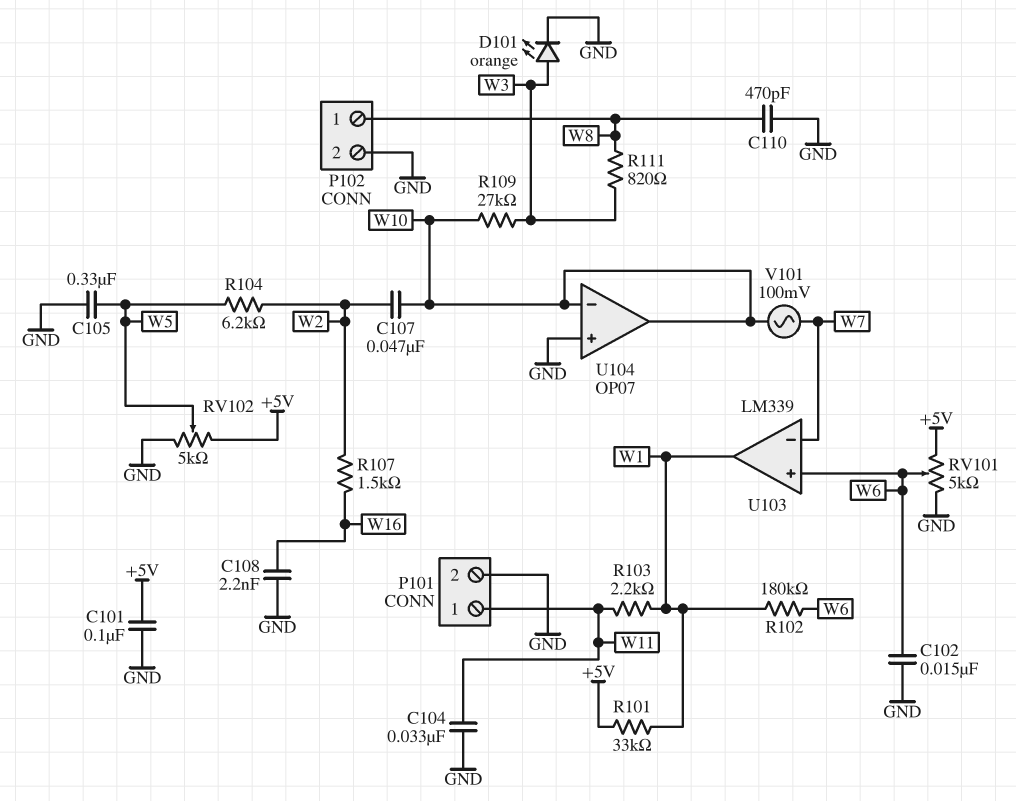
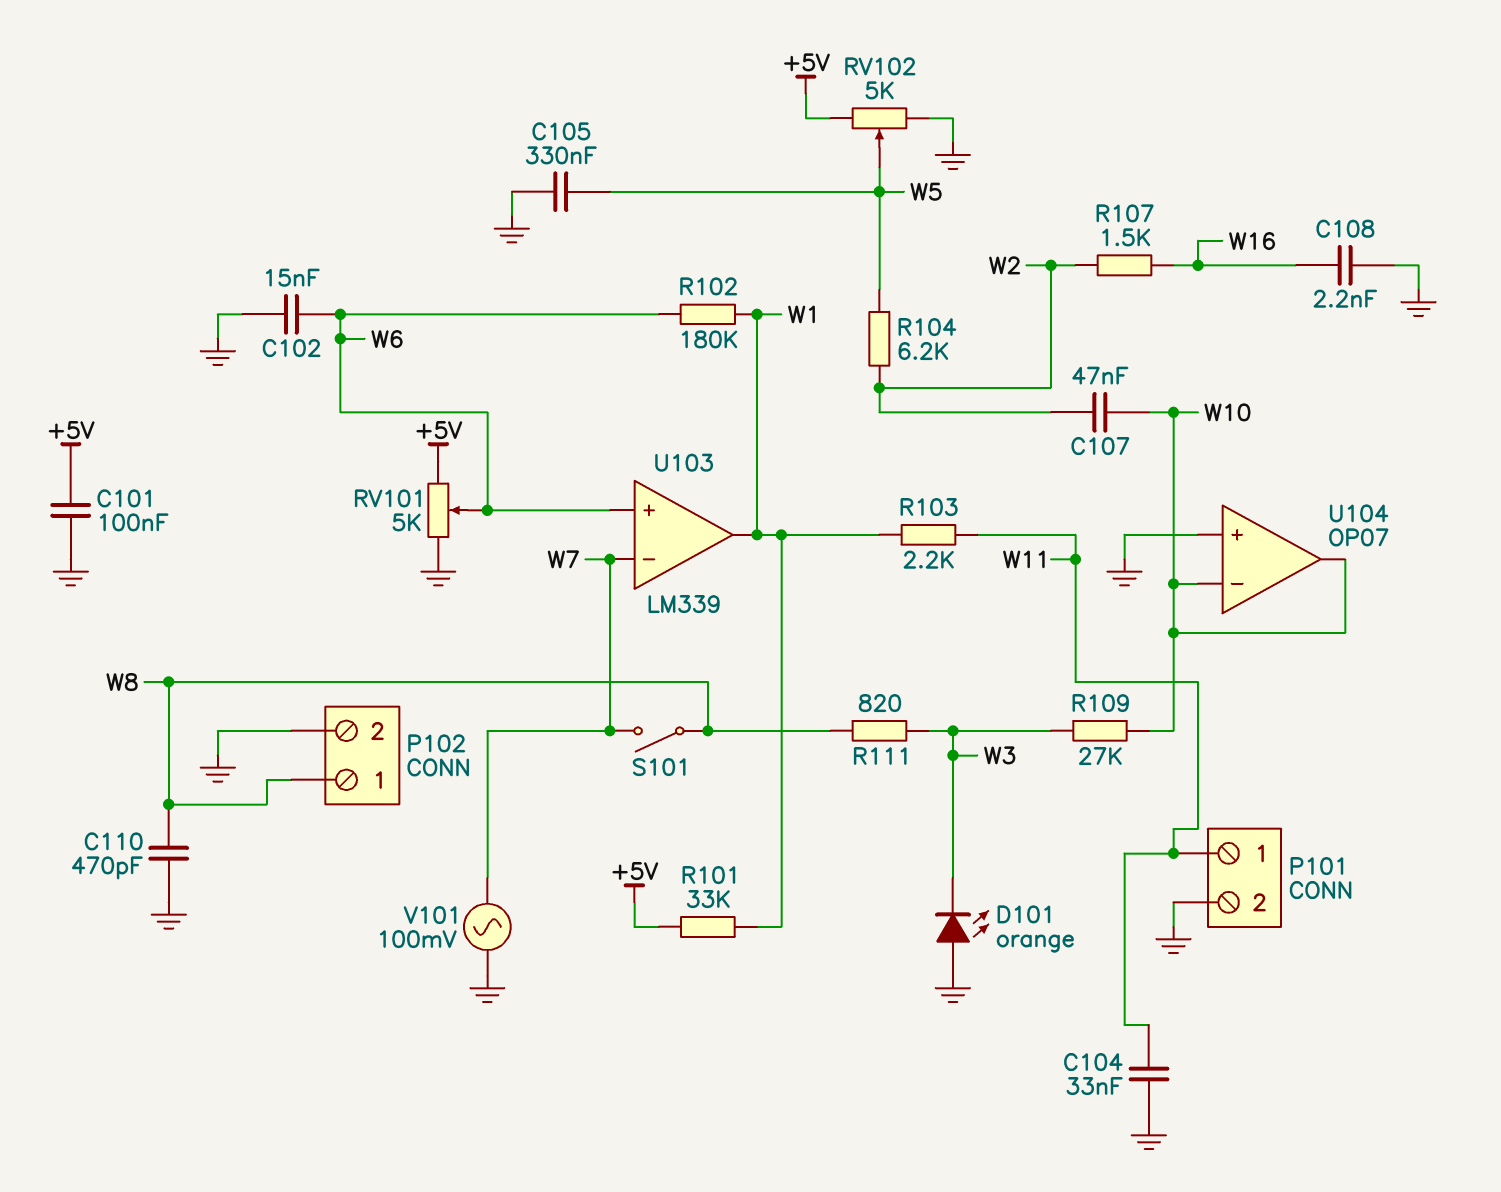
D101: LED orange (A W3, K GND) -> LED orange (A GND, K W3)
S101: none -> switch (W7, W8)
V101: AC 100mV (W7, W10) -> AC 100mV (GND, W7)

